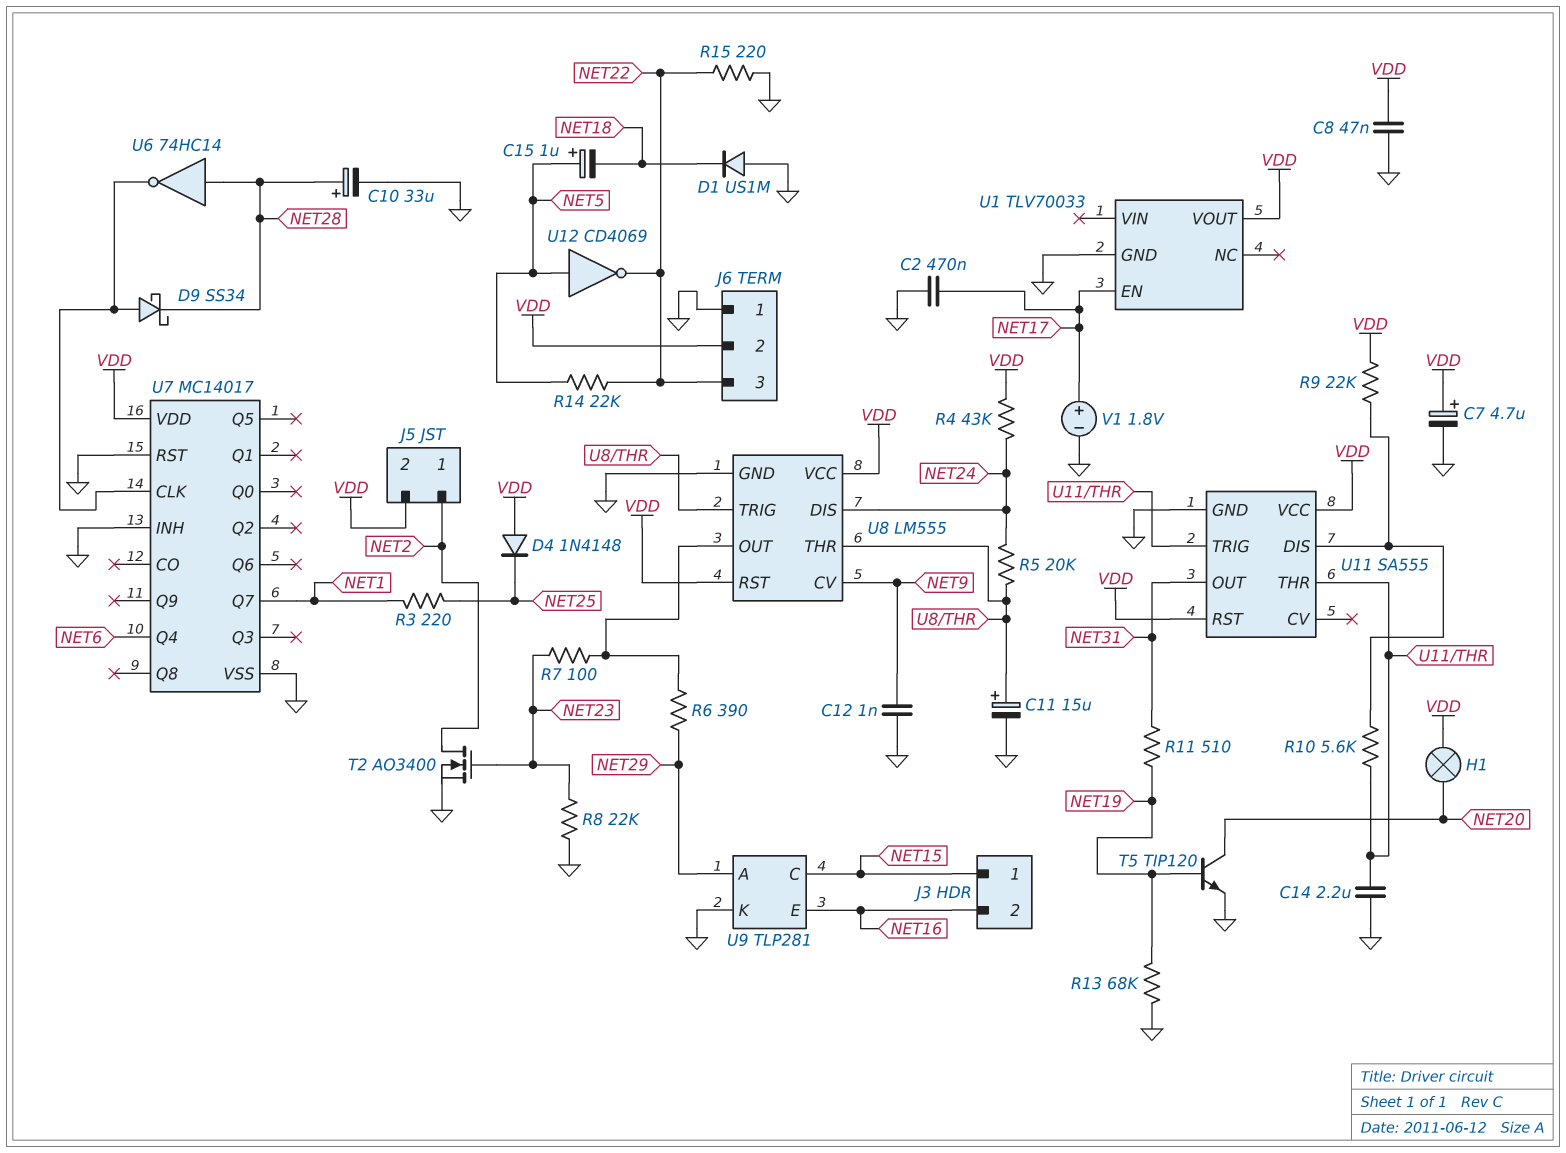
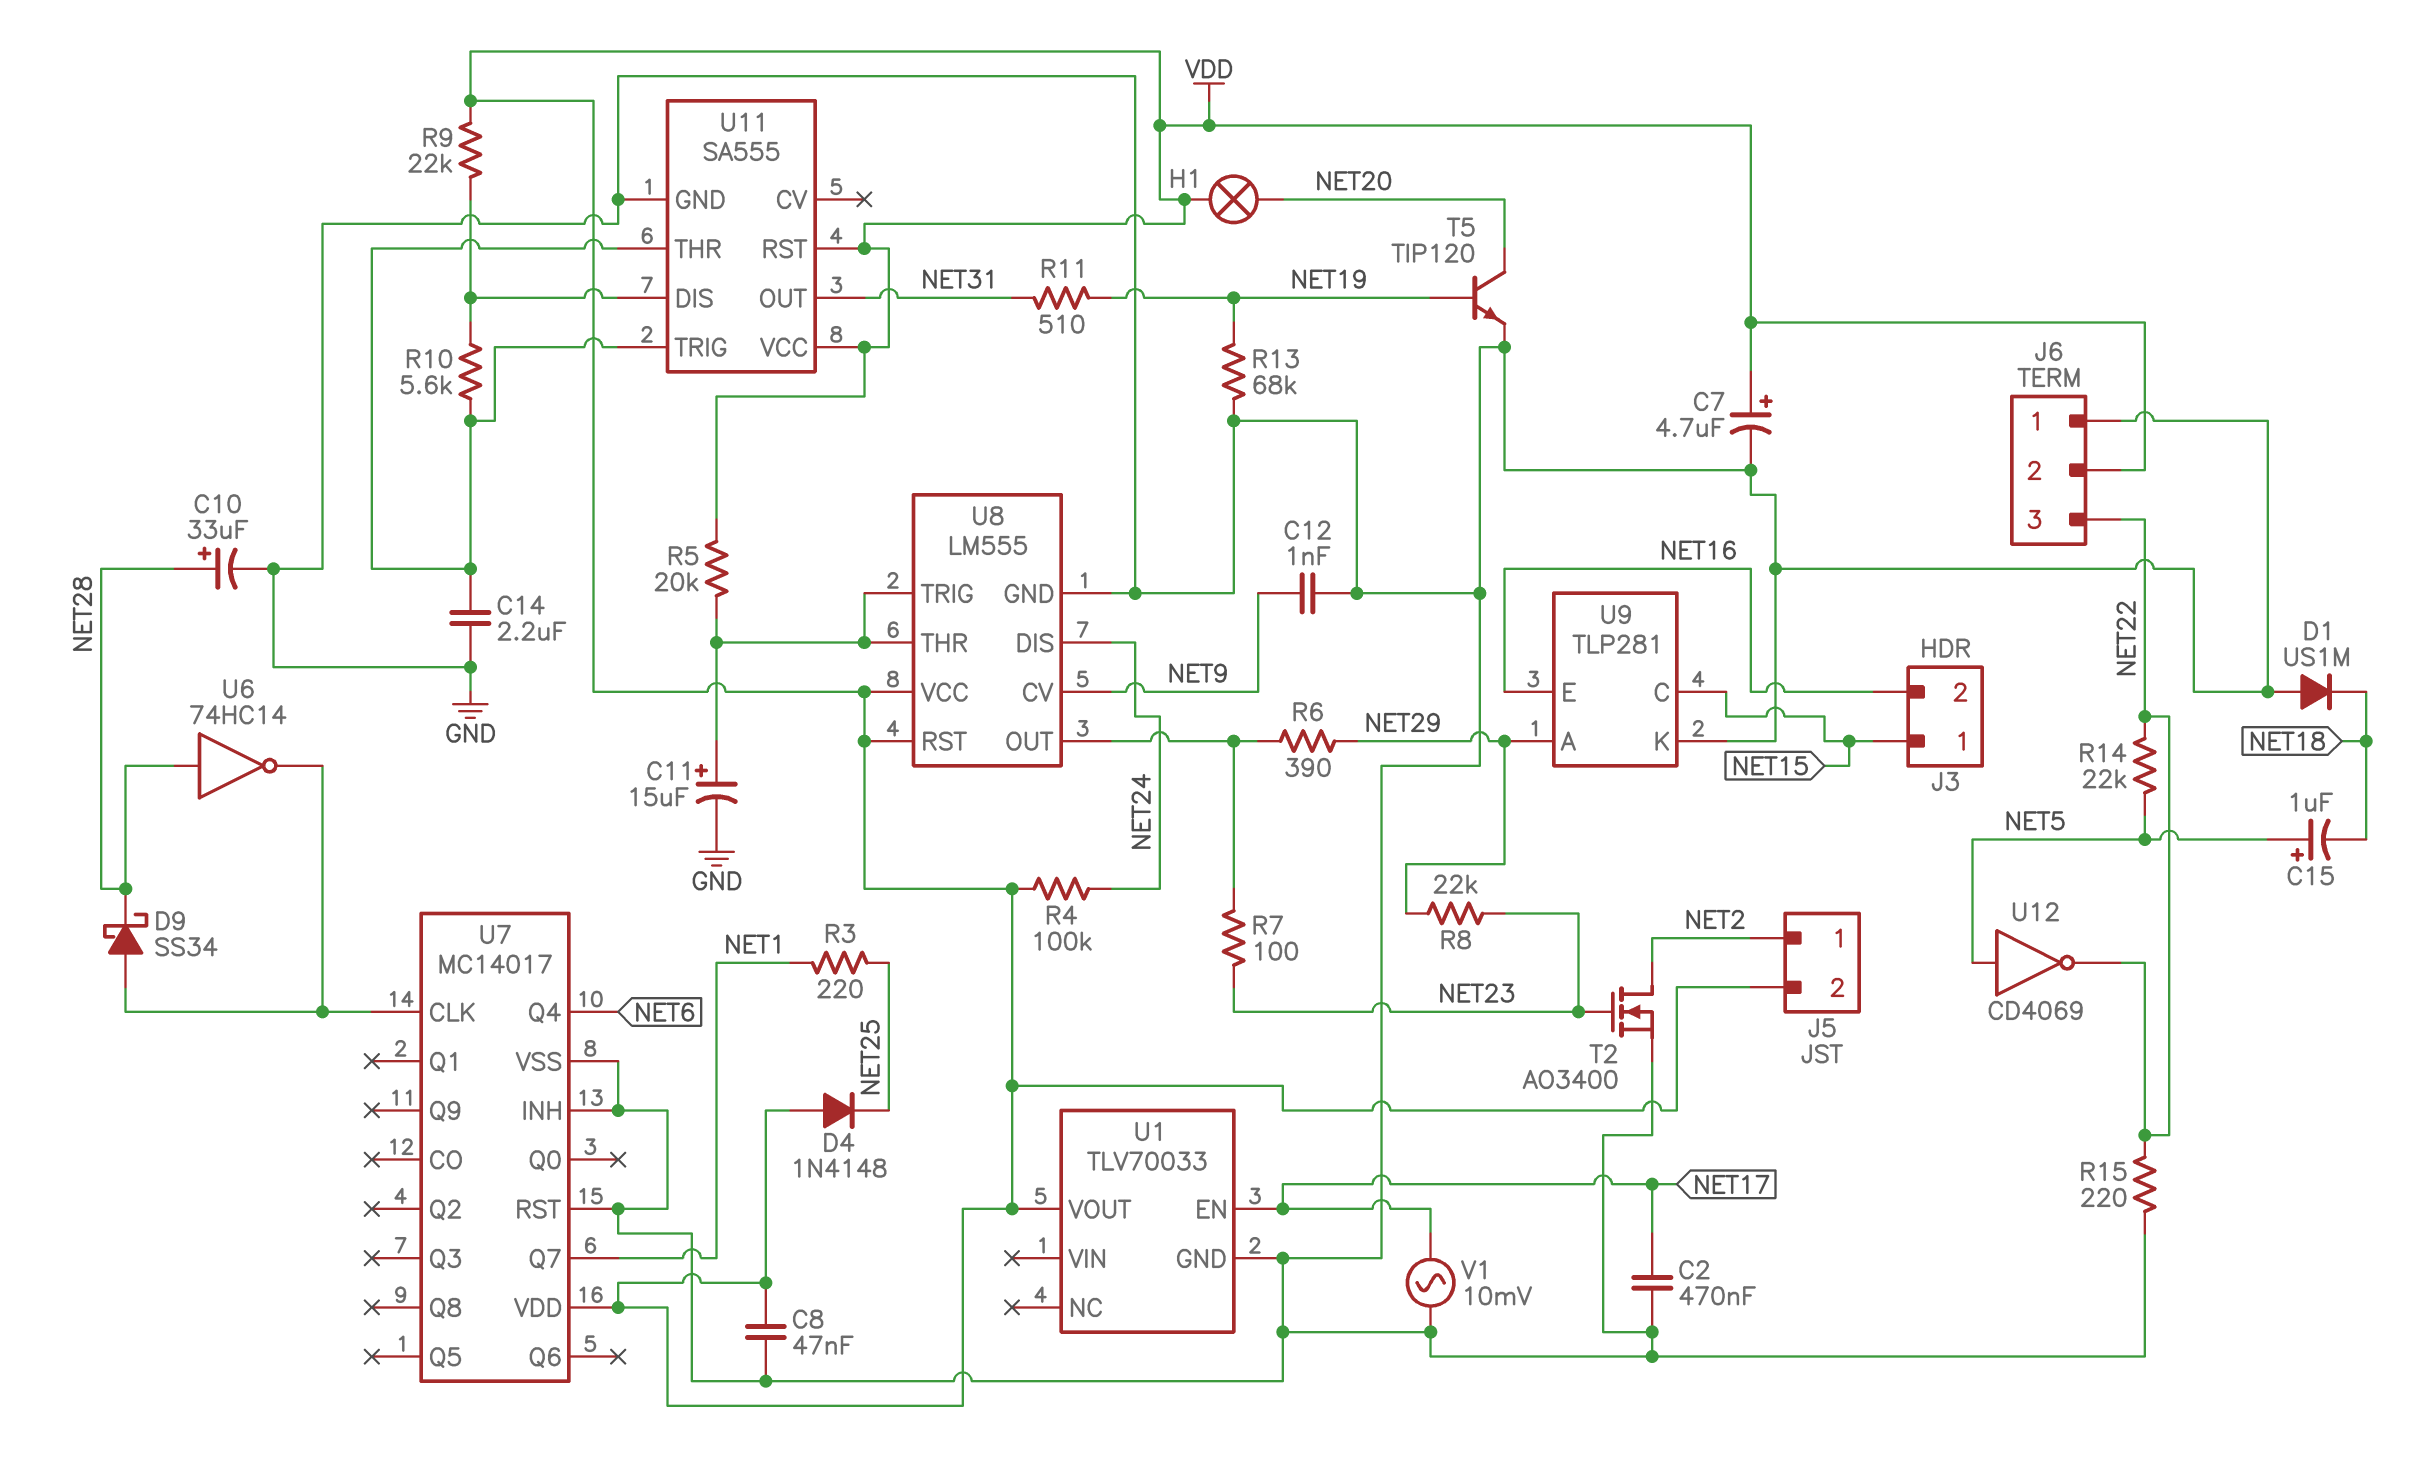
R4: 43k (NET24, VDD) -> 100k (NET24, VDD)
R5: 20k (NET24, U8/THR) -> 20k (U8/THR, VDD)
R8: 22k (GND, NET23) -> 22k (NET23, NET29)
V1: 1.8V (plus NET17, minus GND) -> AC 10mV (GND, NET17)

